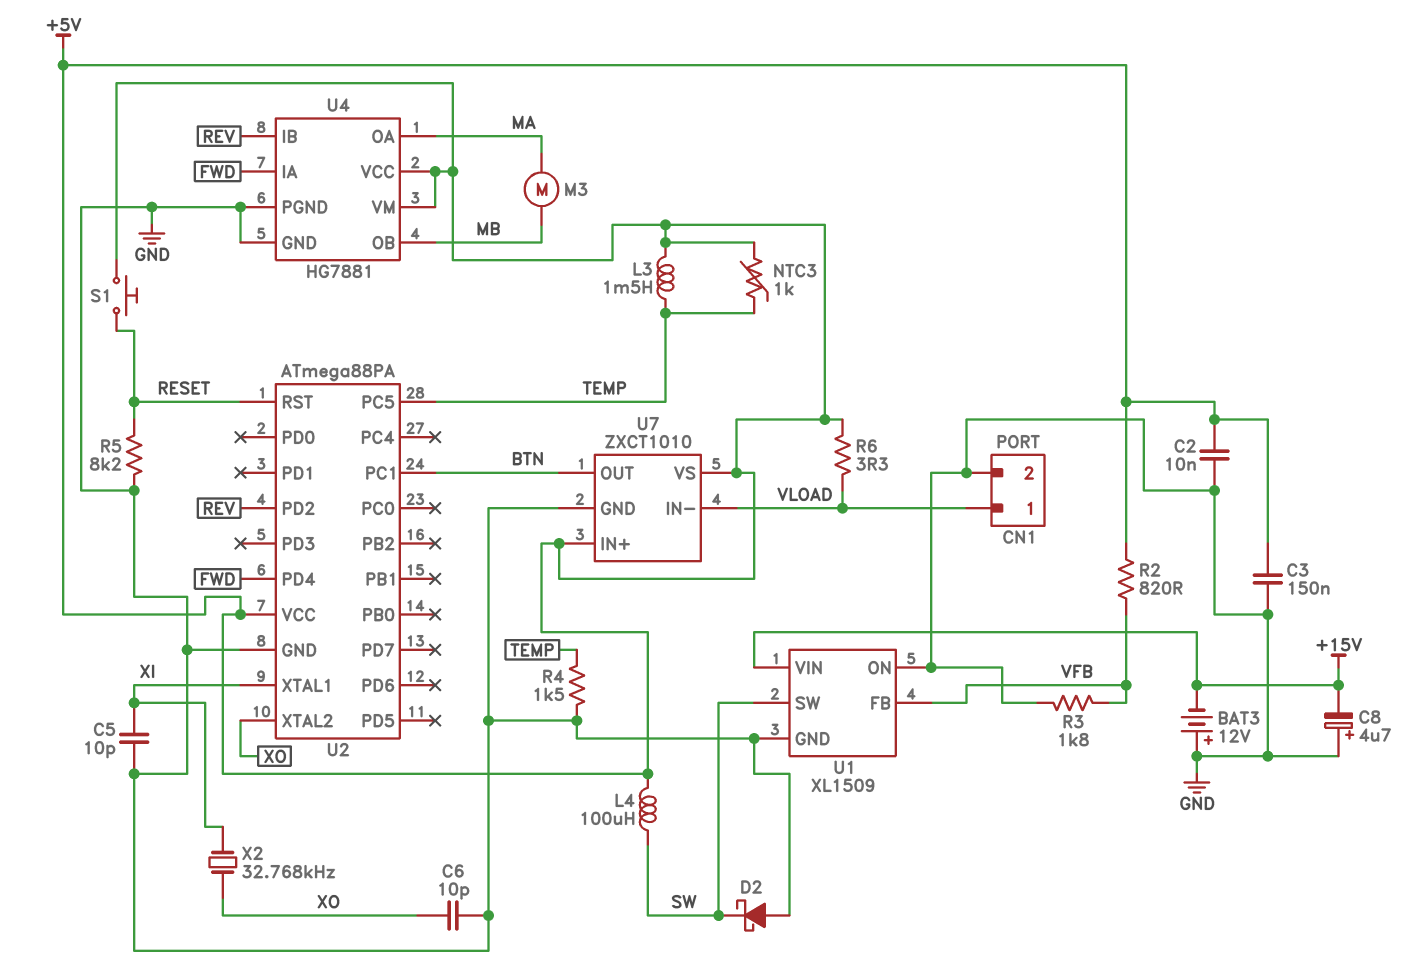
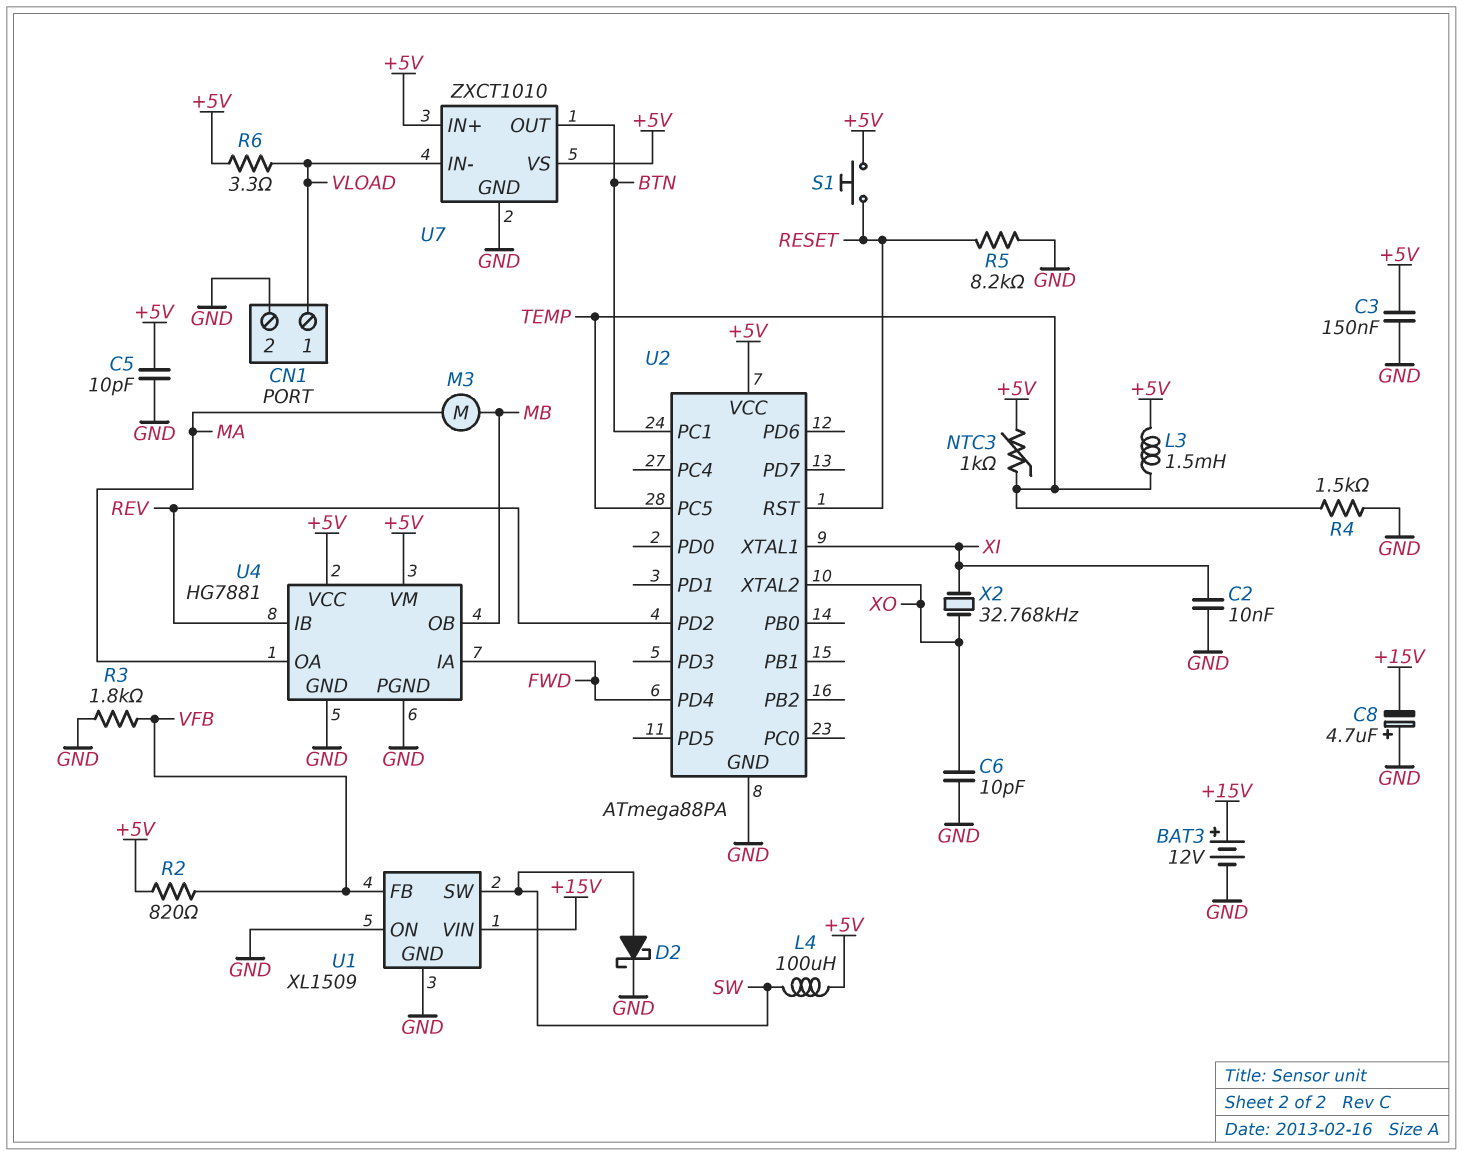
BAT3: 12V (plus GND, minus +15V) -> 12V (plus +15V, minus GND)
C2: 10nF (+5V, GND) -> 10nF (GND, XI)
C5: 10pF (GND, XI) -> 10pF (+5V, GND)
D2: schottky (A GND, K SW) -> schottky (A SW, K GND)

